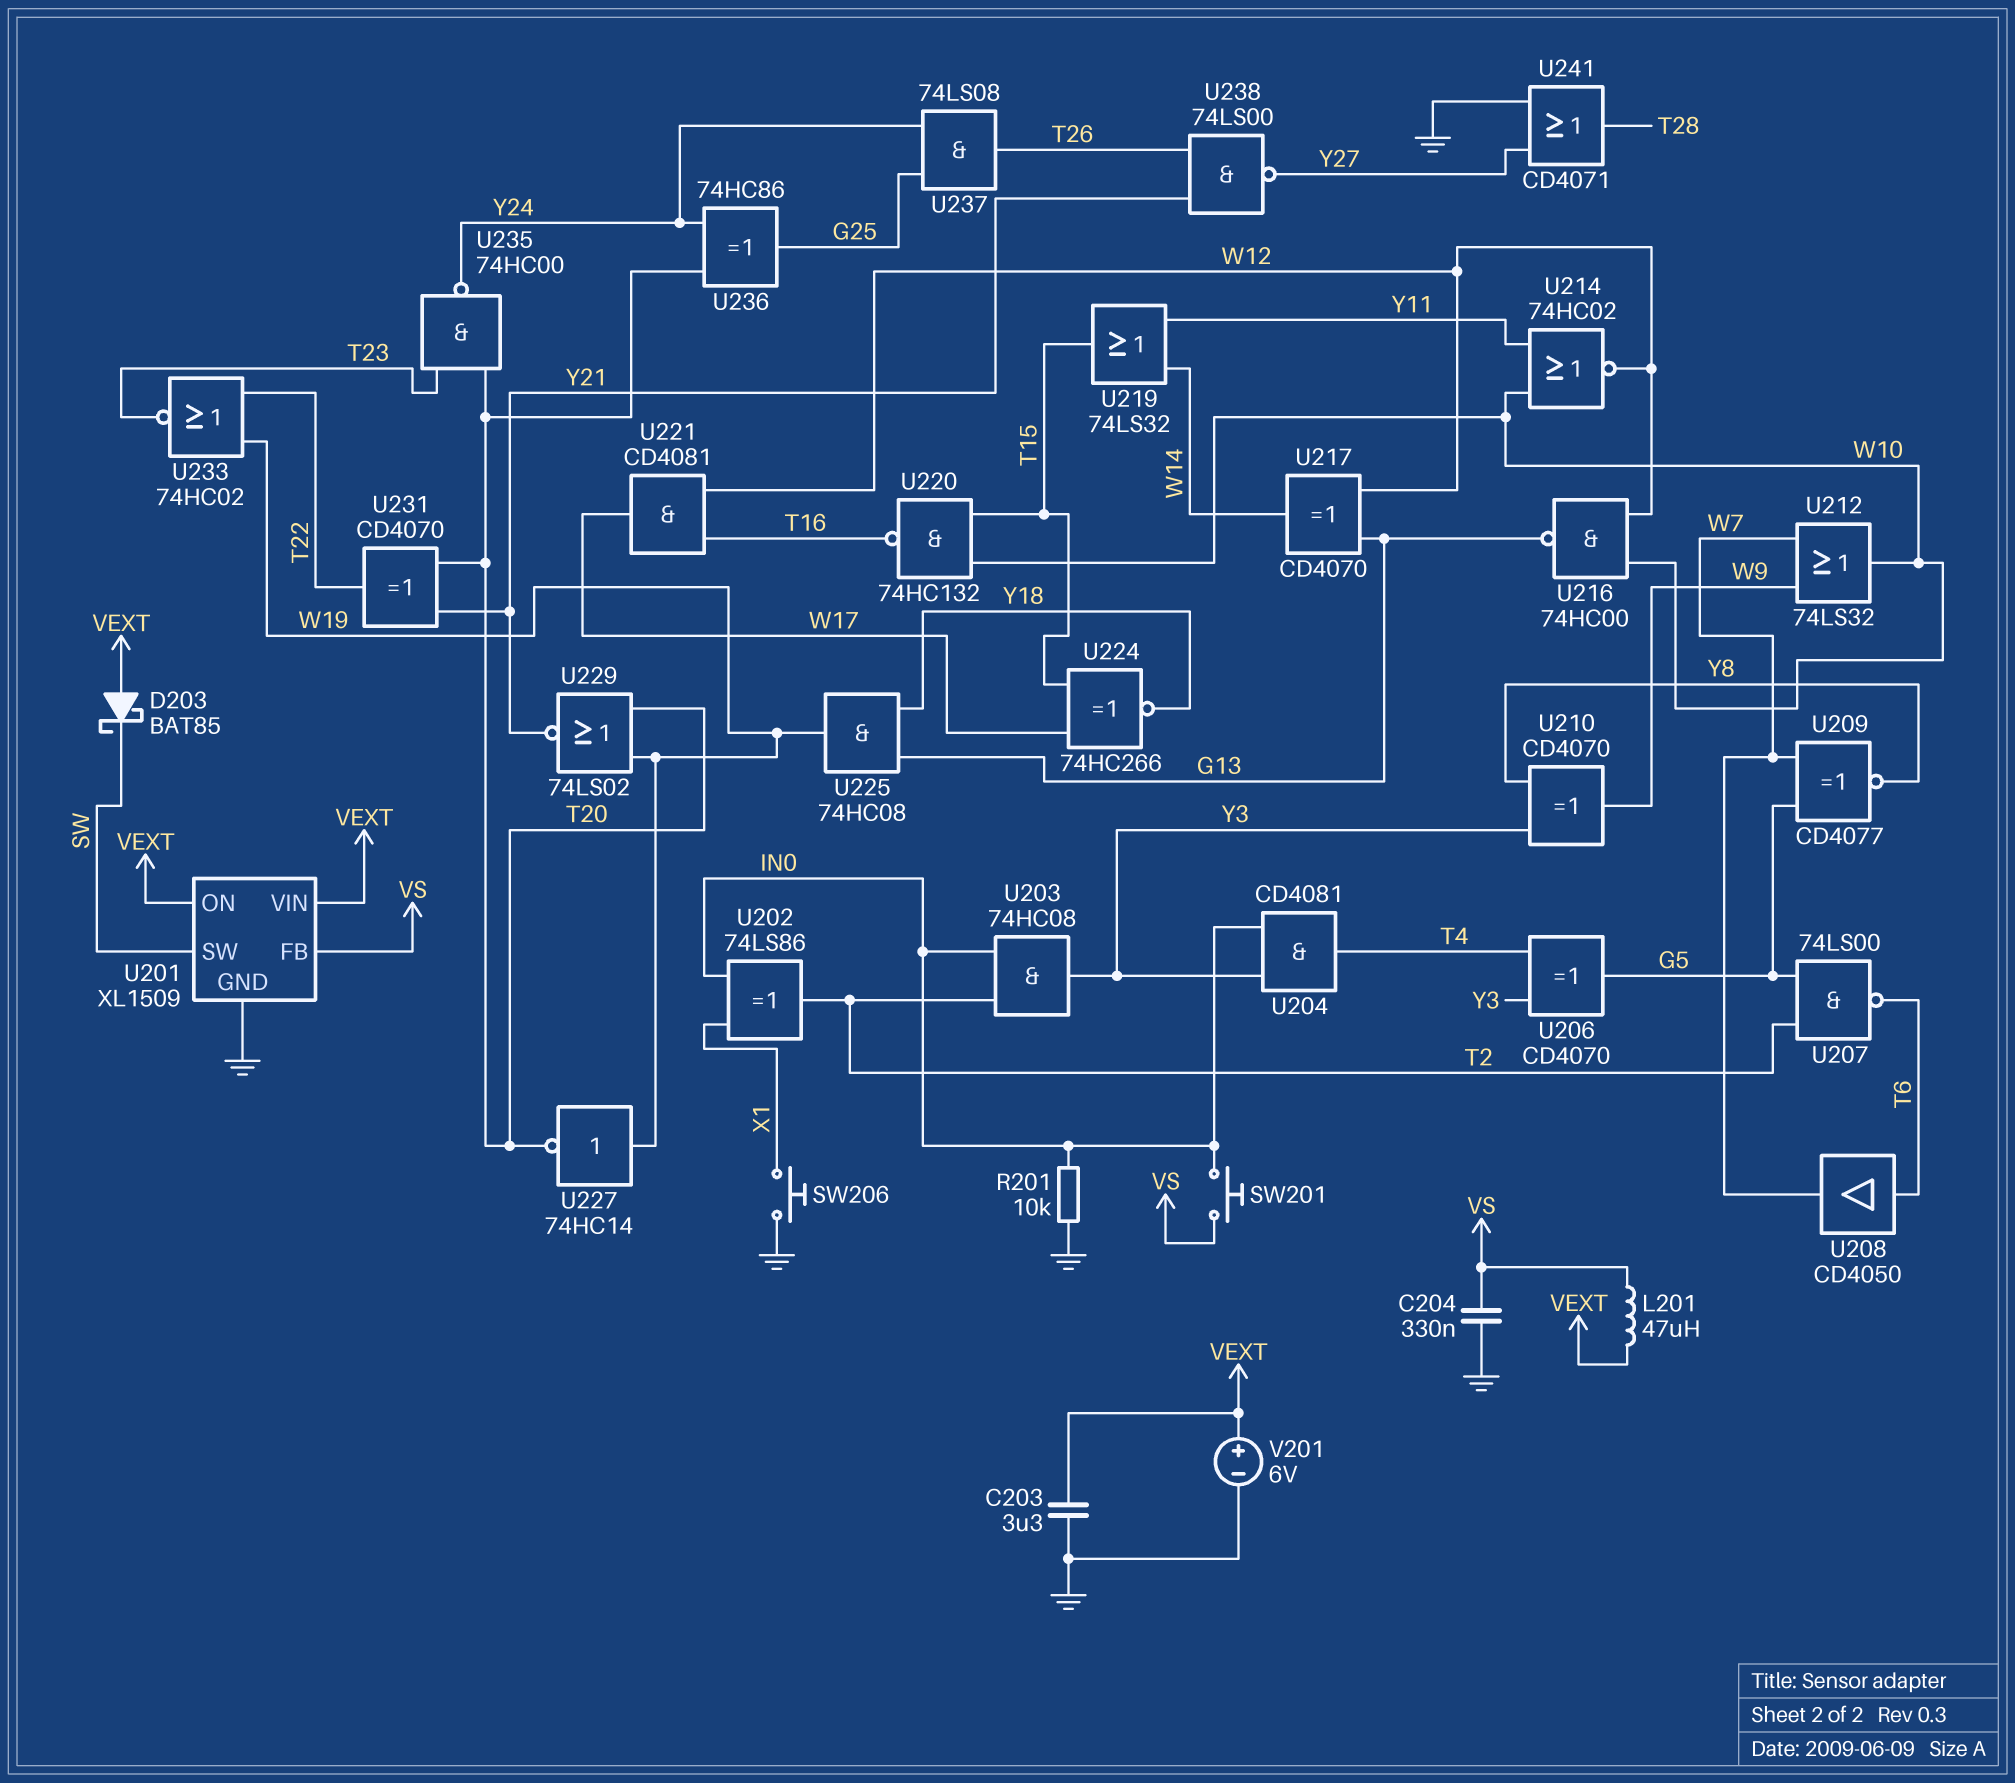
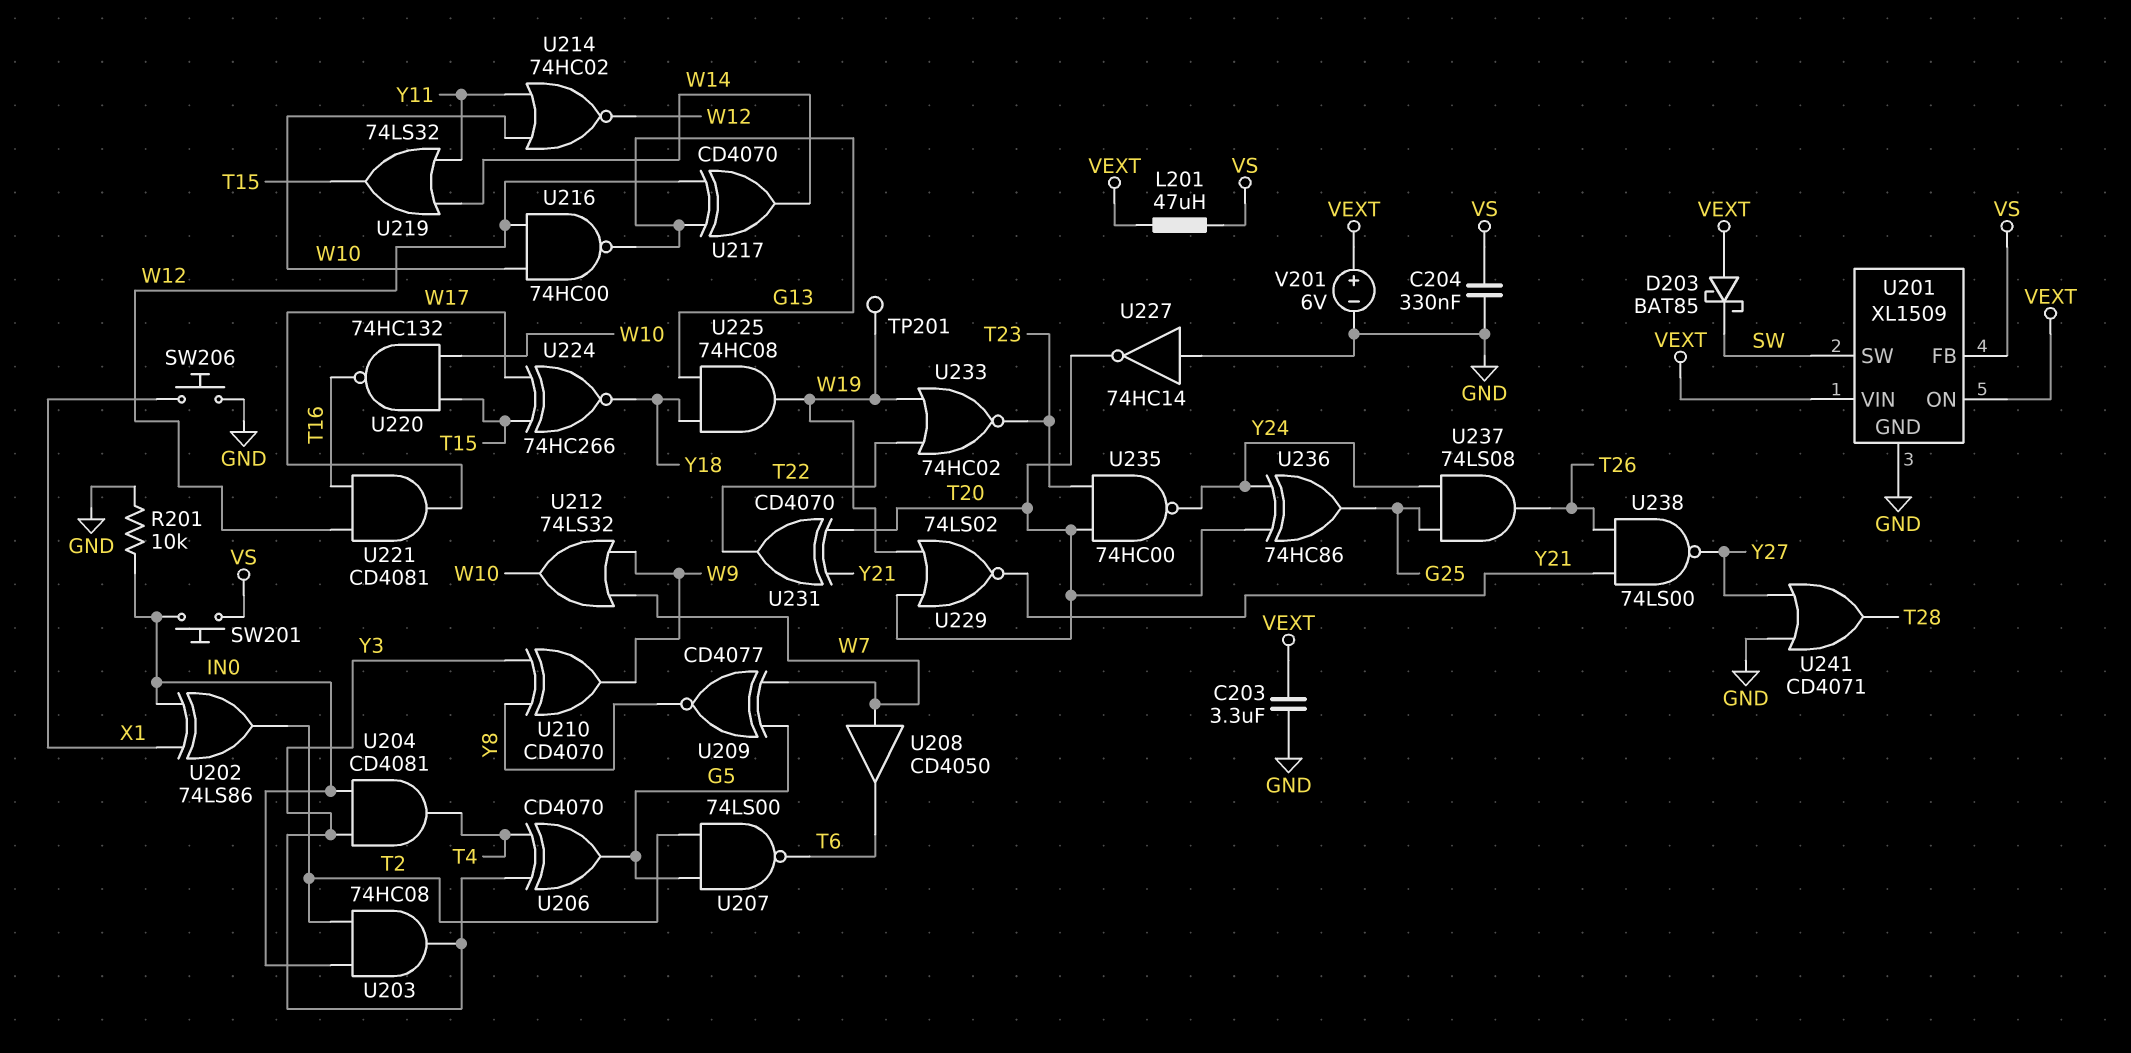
TP201: none -> test point (W19)
U208: buffer CD4050 (in T6, out W7) -> buffer CD4050 (in W7, out T6)
U227: NOT 74HC14 (in W19, out T20) -> NOT 74HC14 (in GND, out T20)

